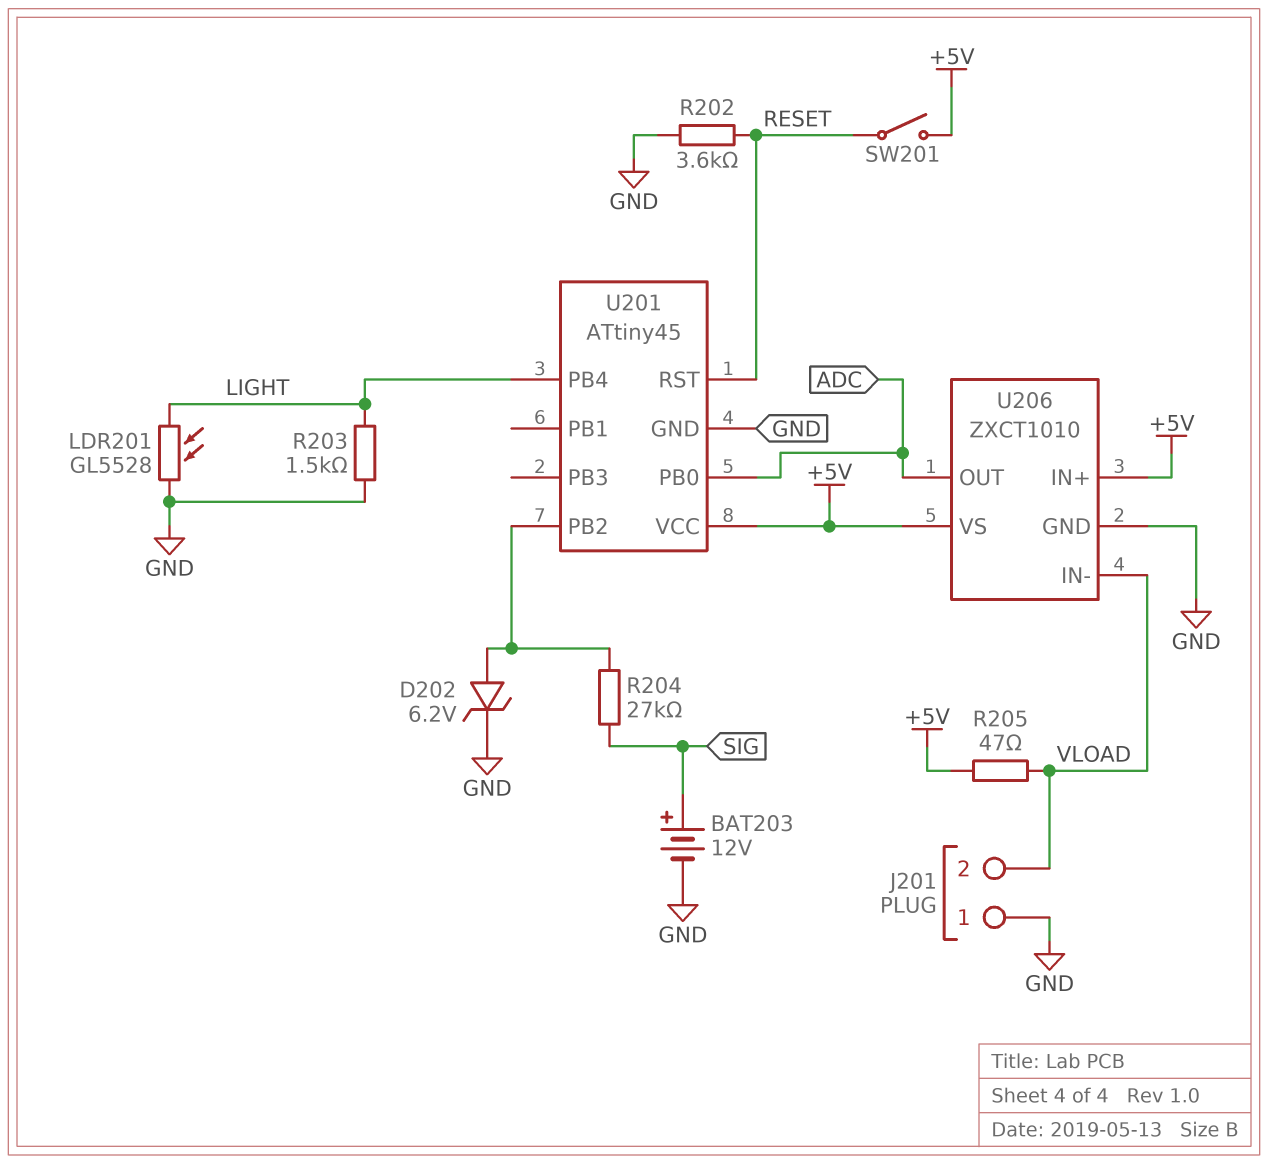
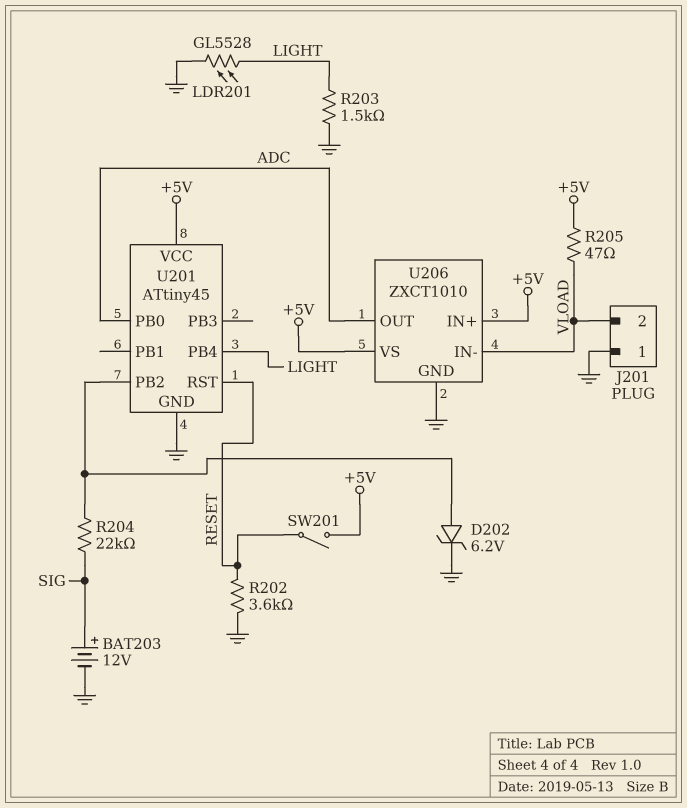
R204: 27k (SIG, U201/PB2) -> 22k (SIG, U201/PB2)

